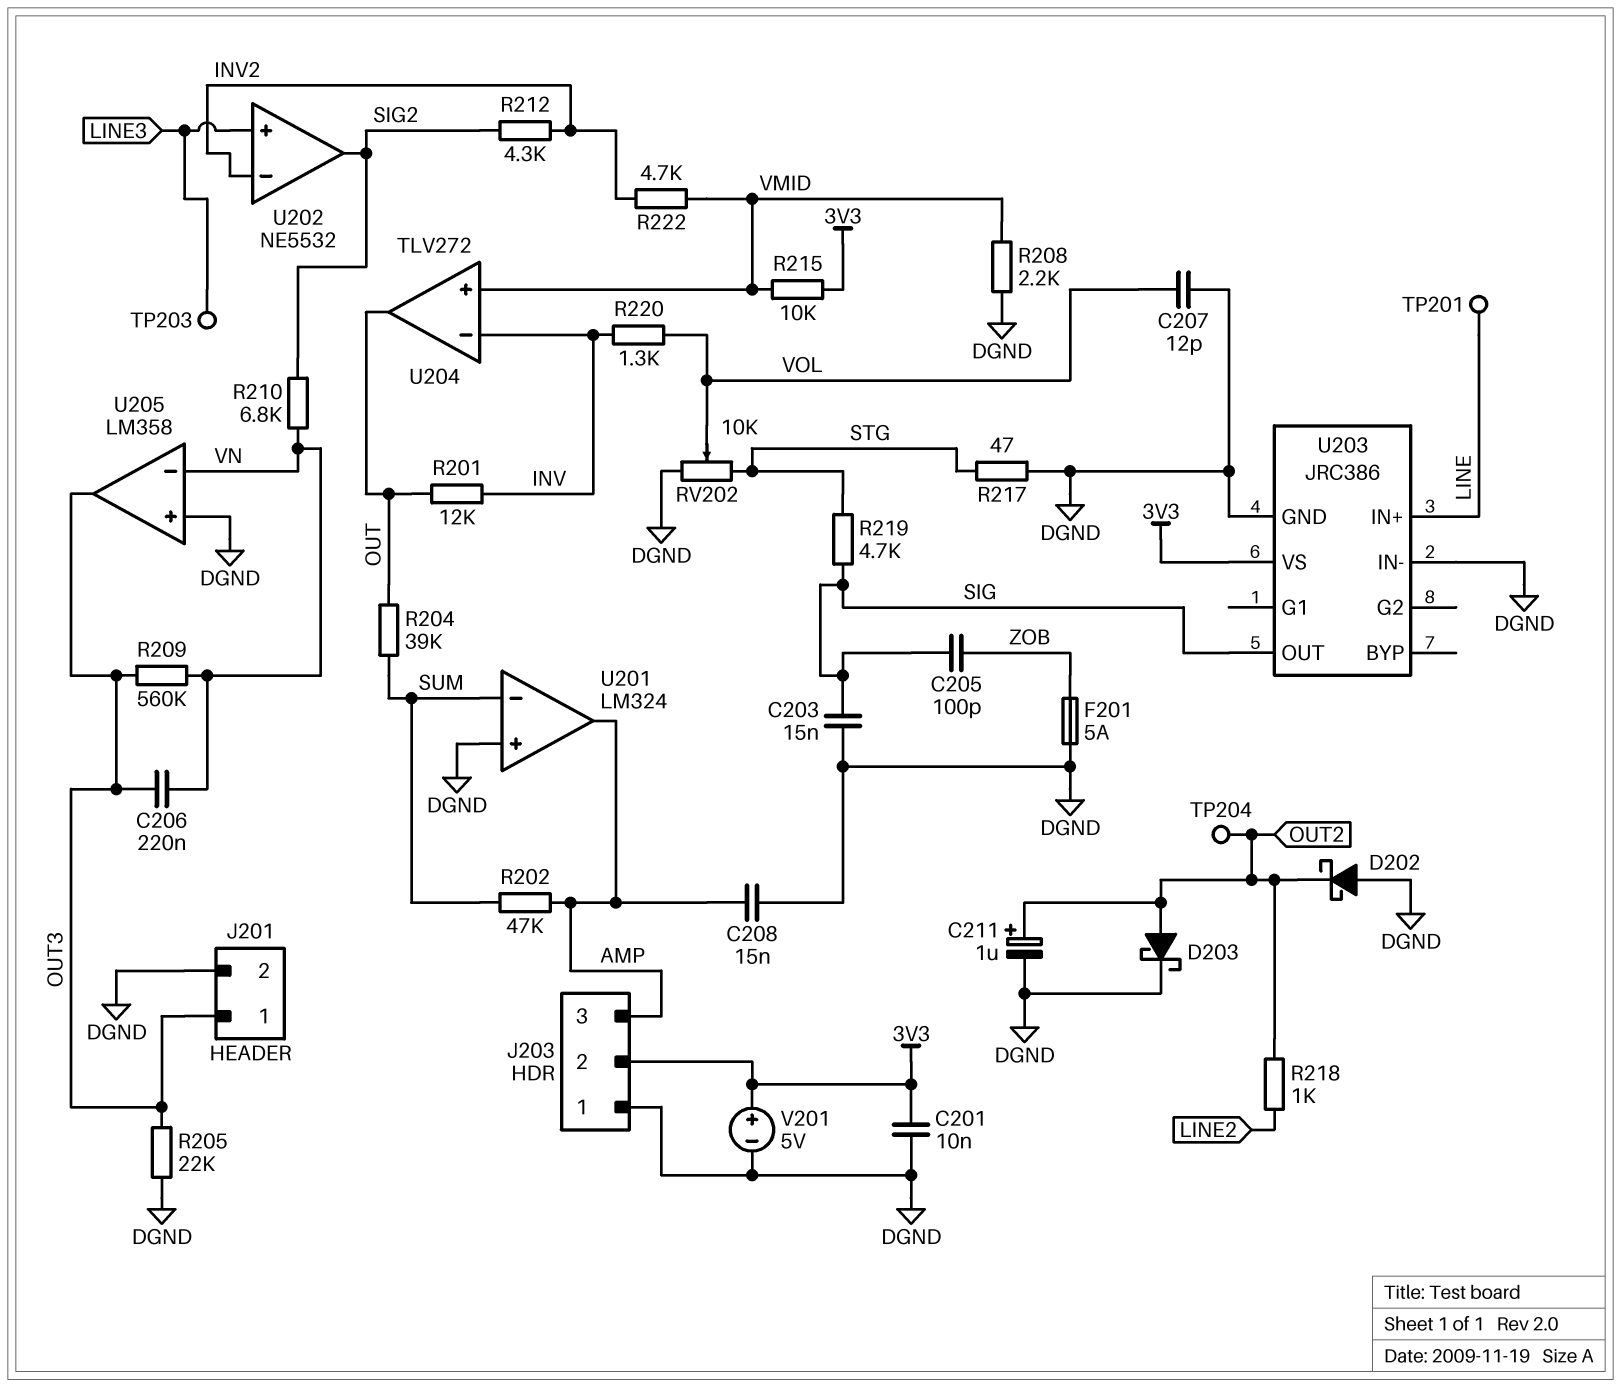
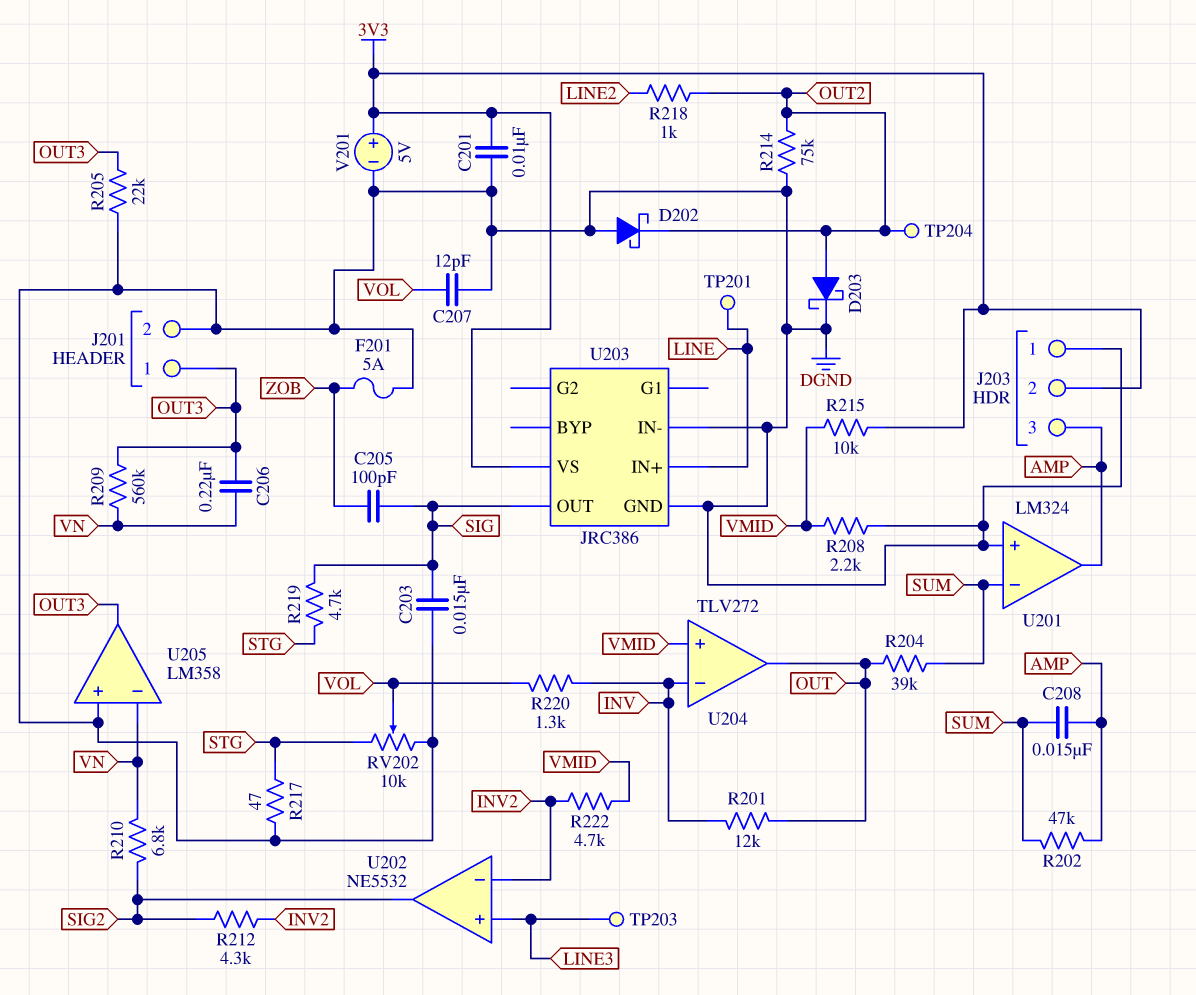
C208: 15nF (AMP, DGND) -> 15nF (AMP, SUM)
C211: 1uF (plus OUT2, minus DGND) -> none
R214: none -> 75k (DGND, OUT2)

